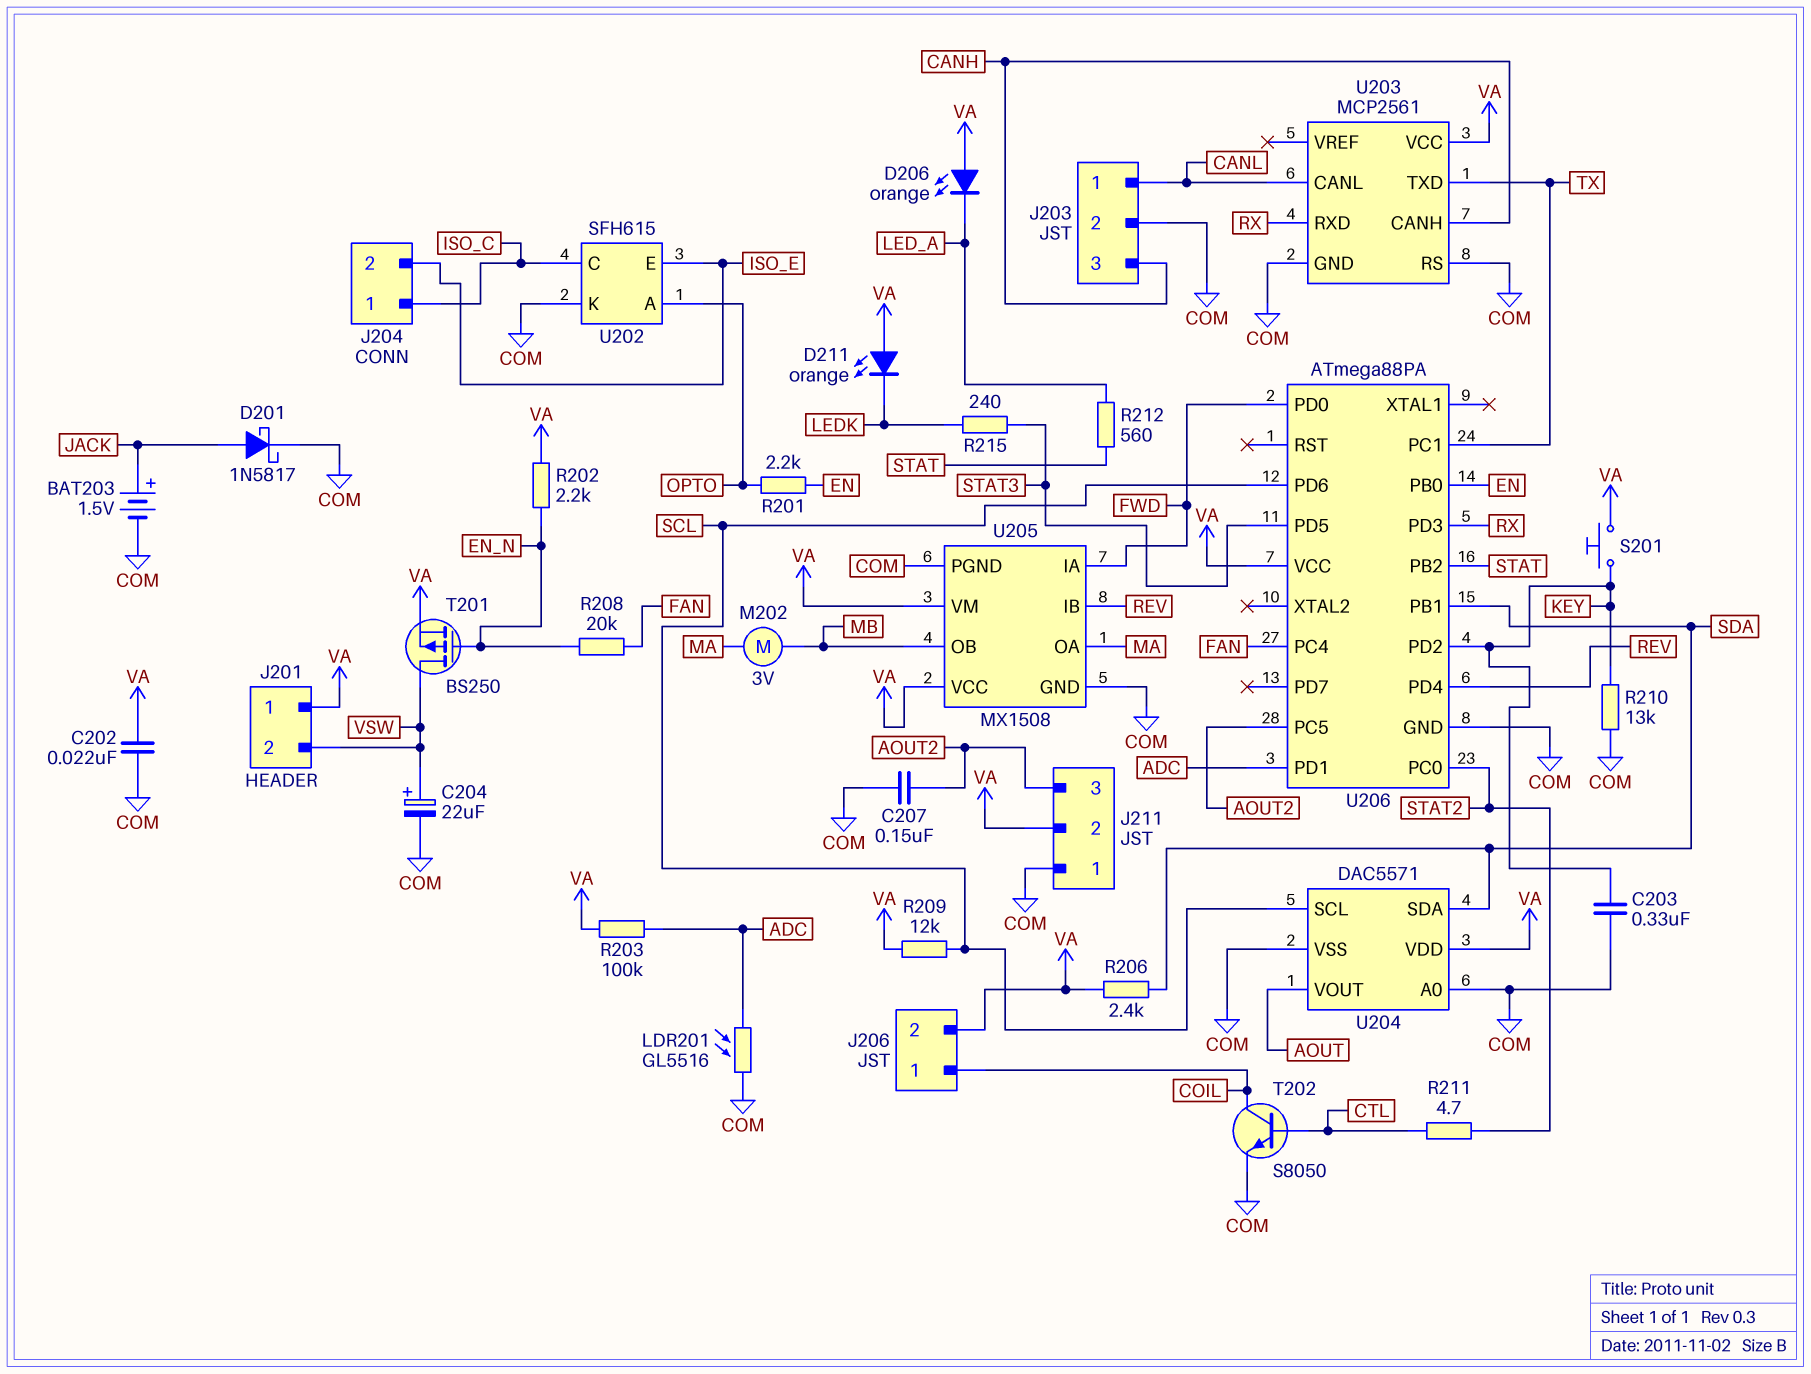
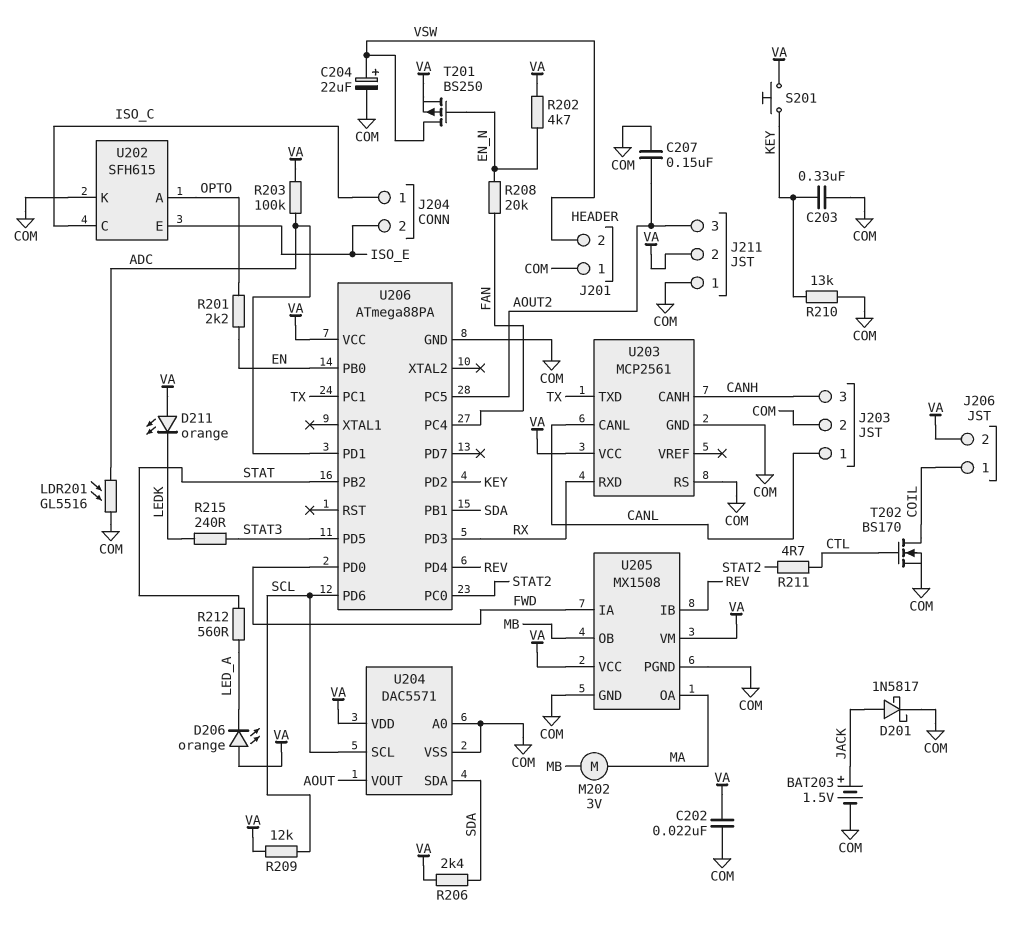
J201 pin 1: VA -> COM
R202: 2.2k (EN_N, VA) -> 4.7k (EN_N, VA)
T202: NPN S8050 (B CTL, C COIL, E COM) -> NMOS BS170 (G CTL, D COIL, S COM)

